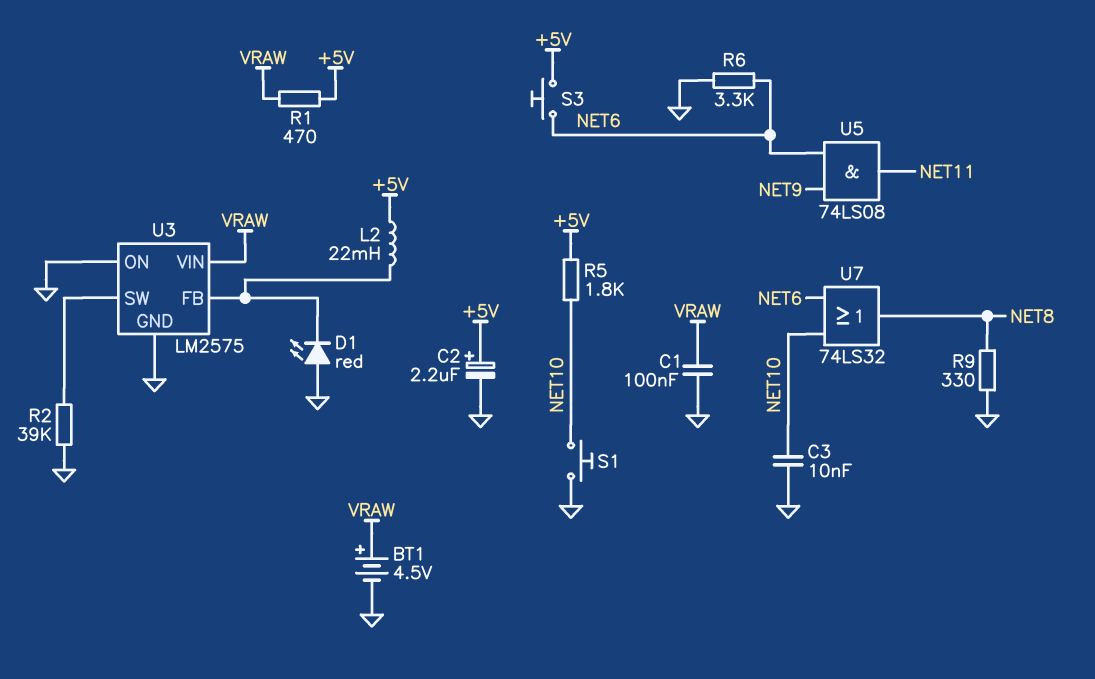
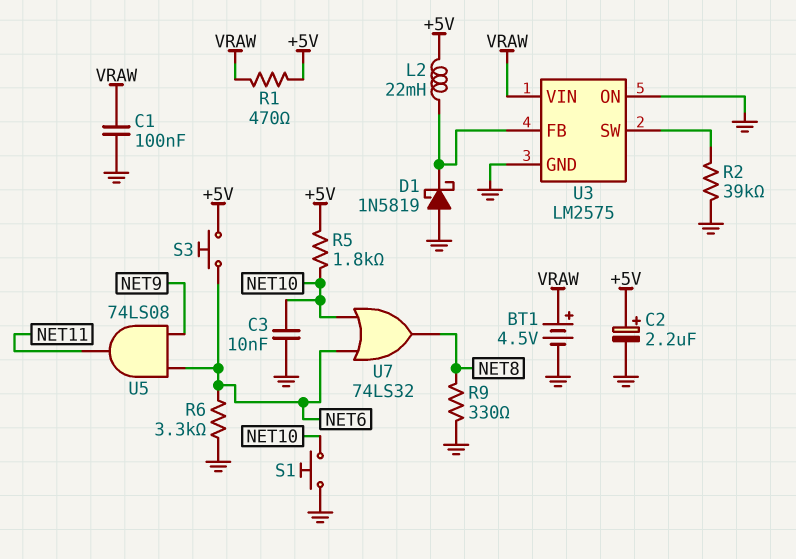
D1: LED red (A GND, K U3/FB) -> schottky 1N5819 (A GND, K U3/FB)

